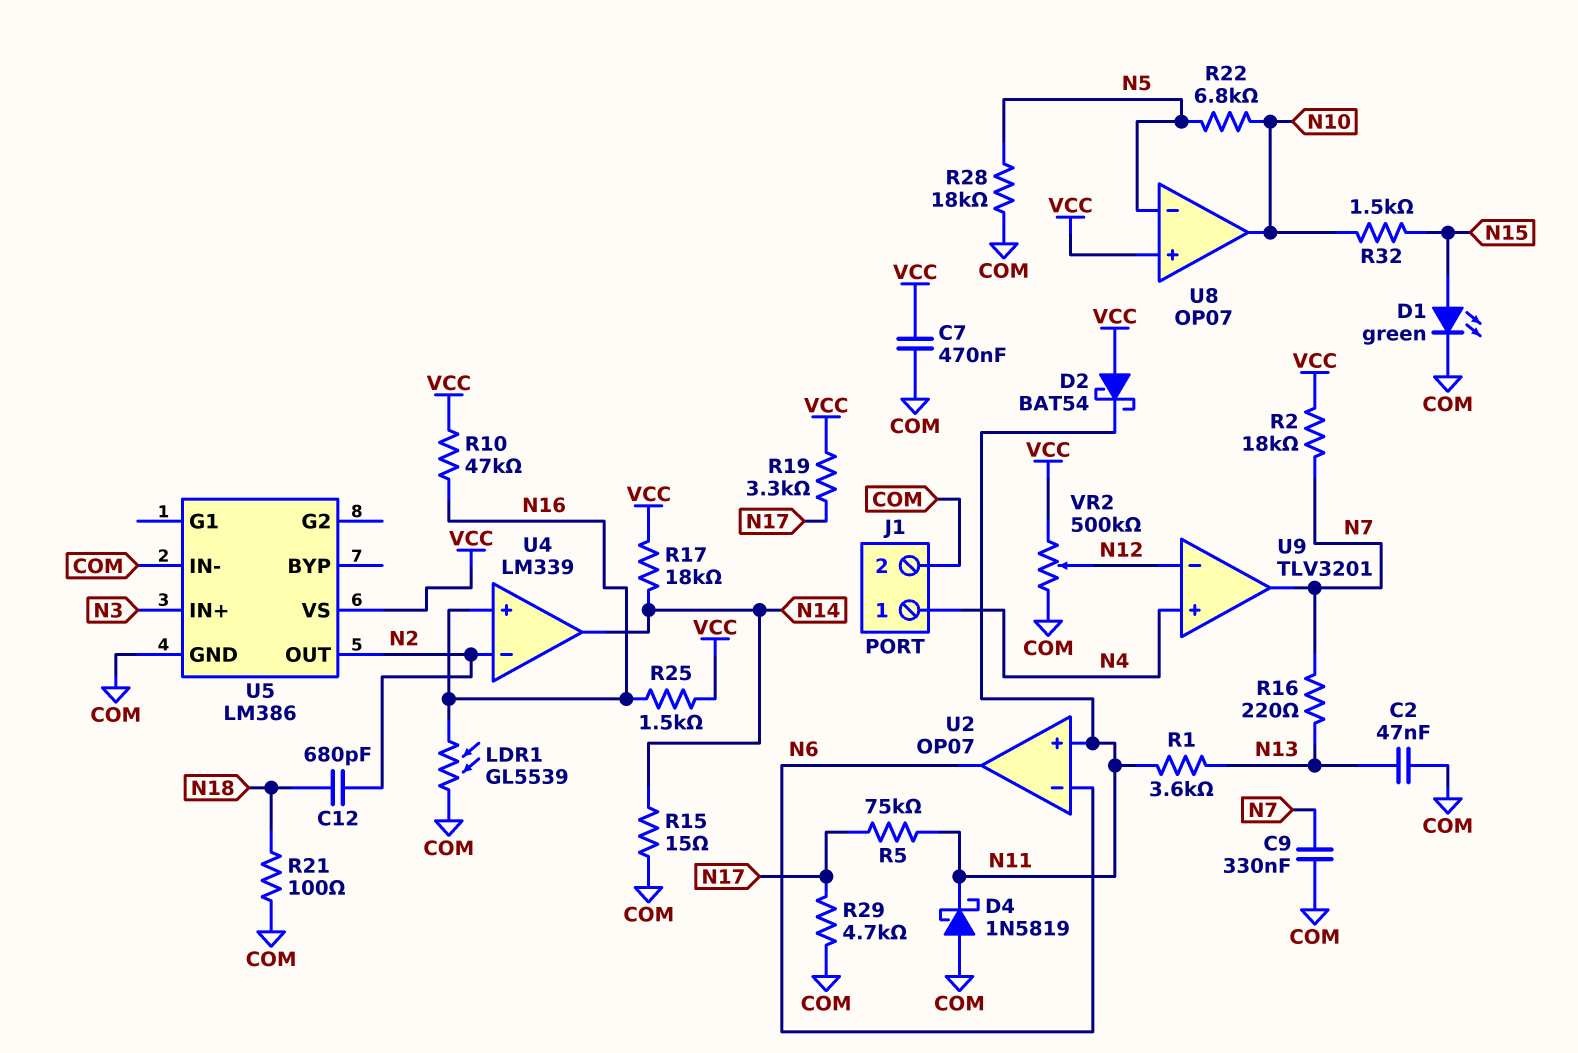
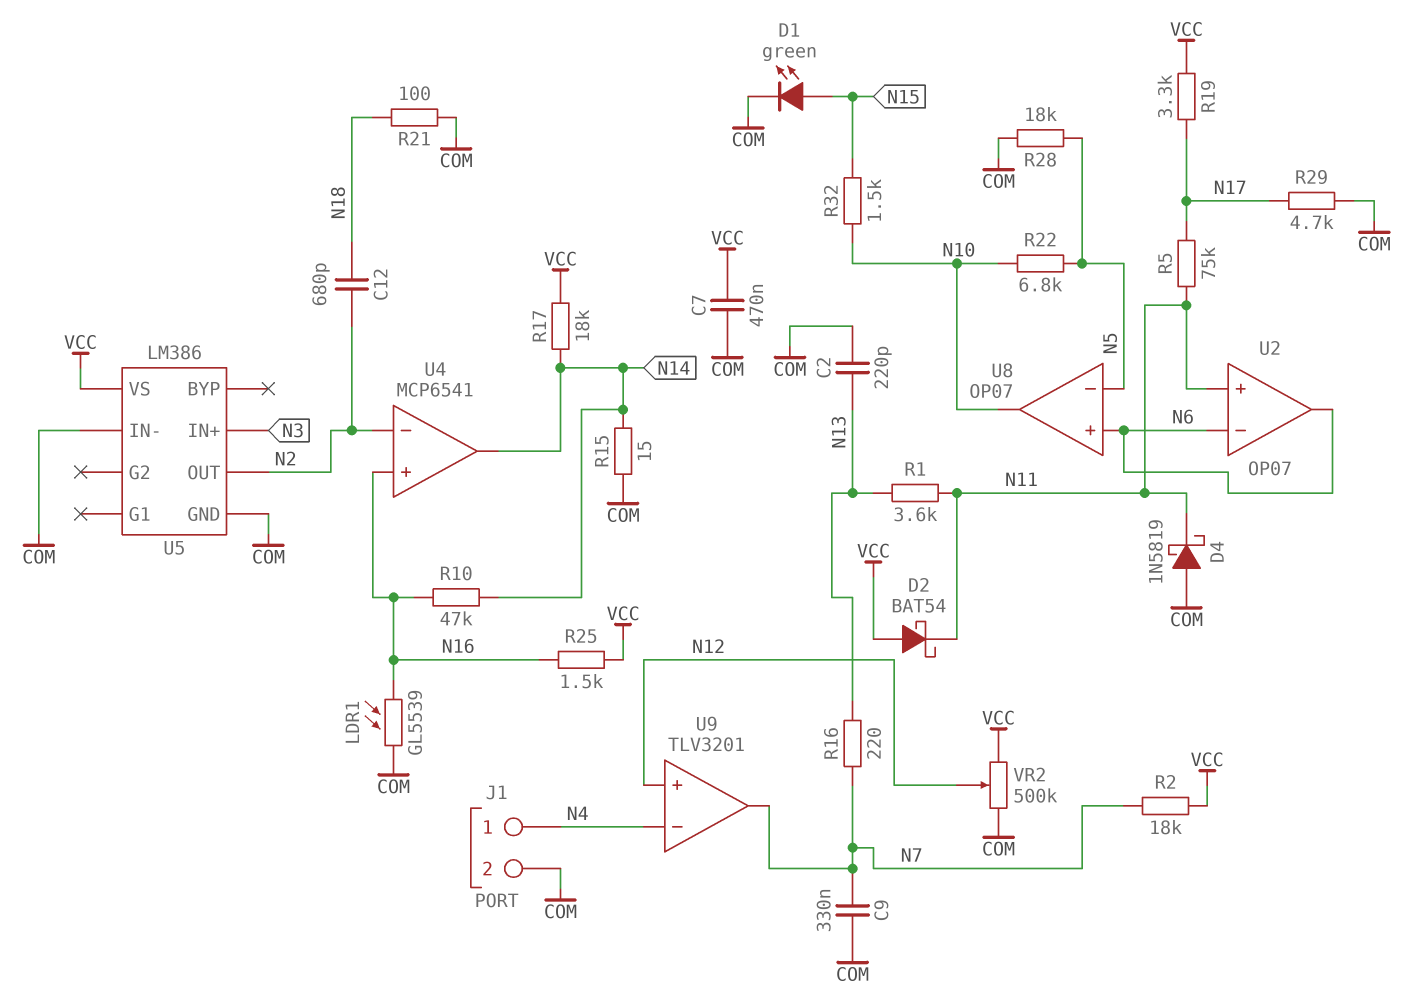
C2: 47nF (COM, N13) -> 220pF (COM, N13)
R10: 47k (N16, VCC) -> 47k (N14, N16)
U4: LM339 -> MCP6541
U8 pin in+: VCC -> N6
U9 pin in+: N4 -> N12
U9 pin in-: N12 -> N4

